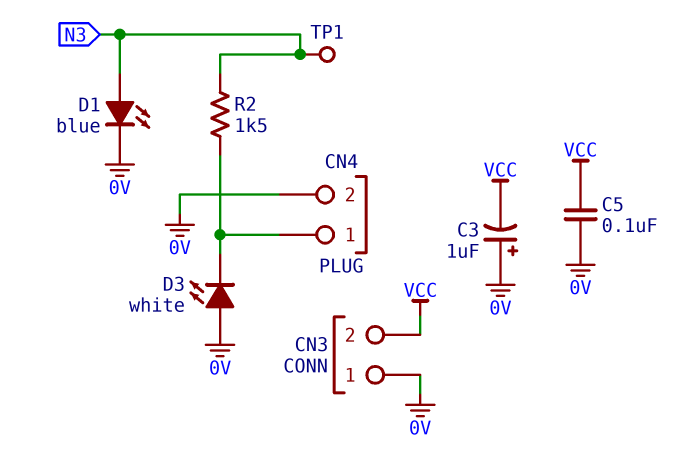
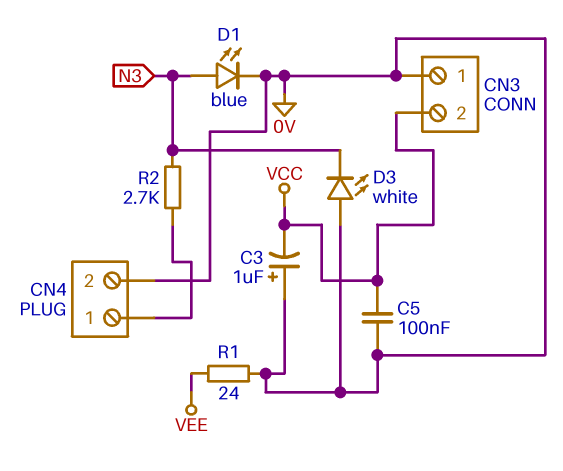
D3: LED white (A 0V, K CN4/1) -> LED white (A 0V, K N3)
R1: none -> 24 (0V, VEE)
R2: 1.5k (CN4/1, N3) -> 2.7k (CN4/1, N3)
TP1: test point (N3) -> none

